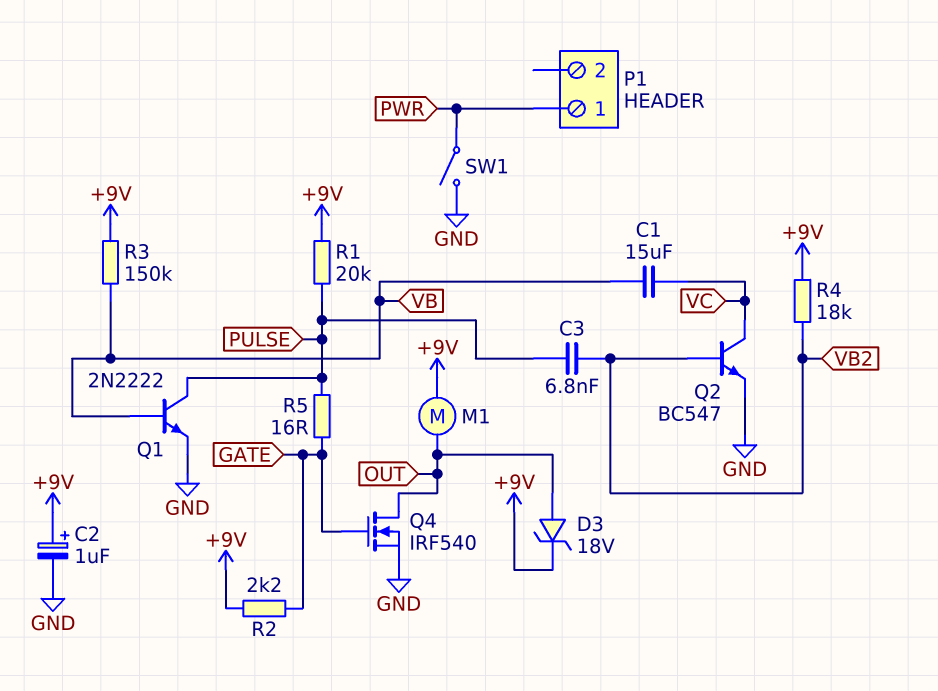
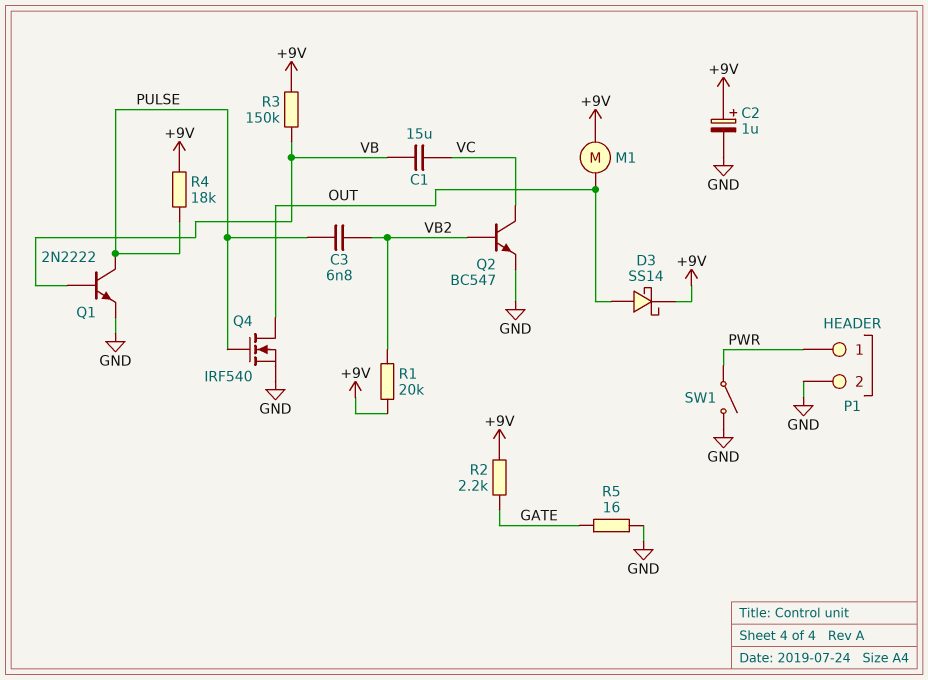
D3: zener 18V (A OUT, K +9V) -> schottky SS14 (A OUT, K +9V)
P1 pin 2: none -> GND
Q4: NMOS IRF540 (G GATE, D OUT, S GND) -> NMOS IRF540 (G PULSE, D OUT, S GND)
R1: 20k (+9V, PULSE) -> 20k (+9V, VB2)
R4: 18k (+9V, VB2) -> 18k (+9V, PULSE)
R5: 16 (GATE, PULSE) -> 16 (GATE, GND)

